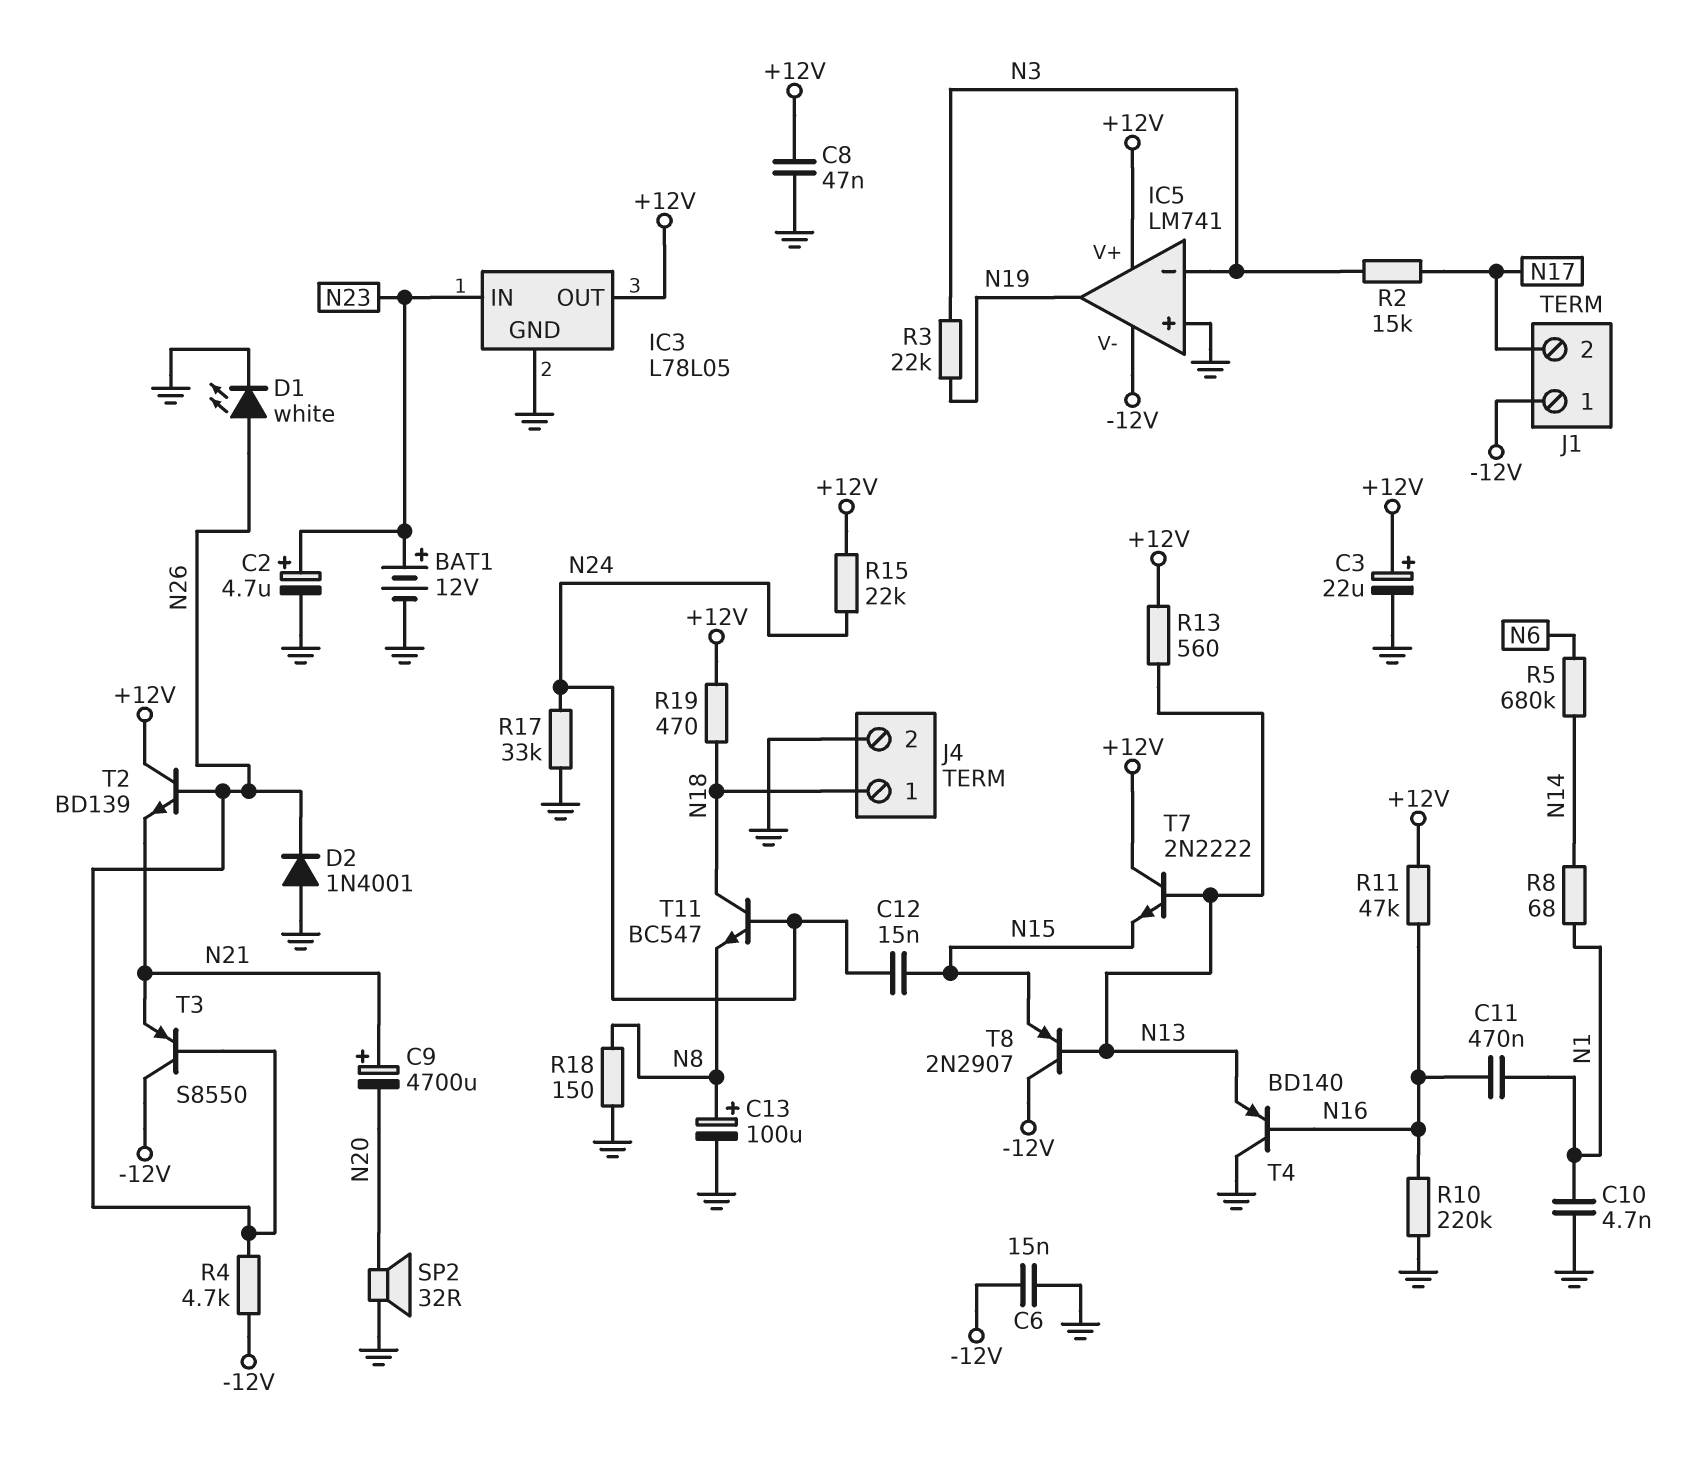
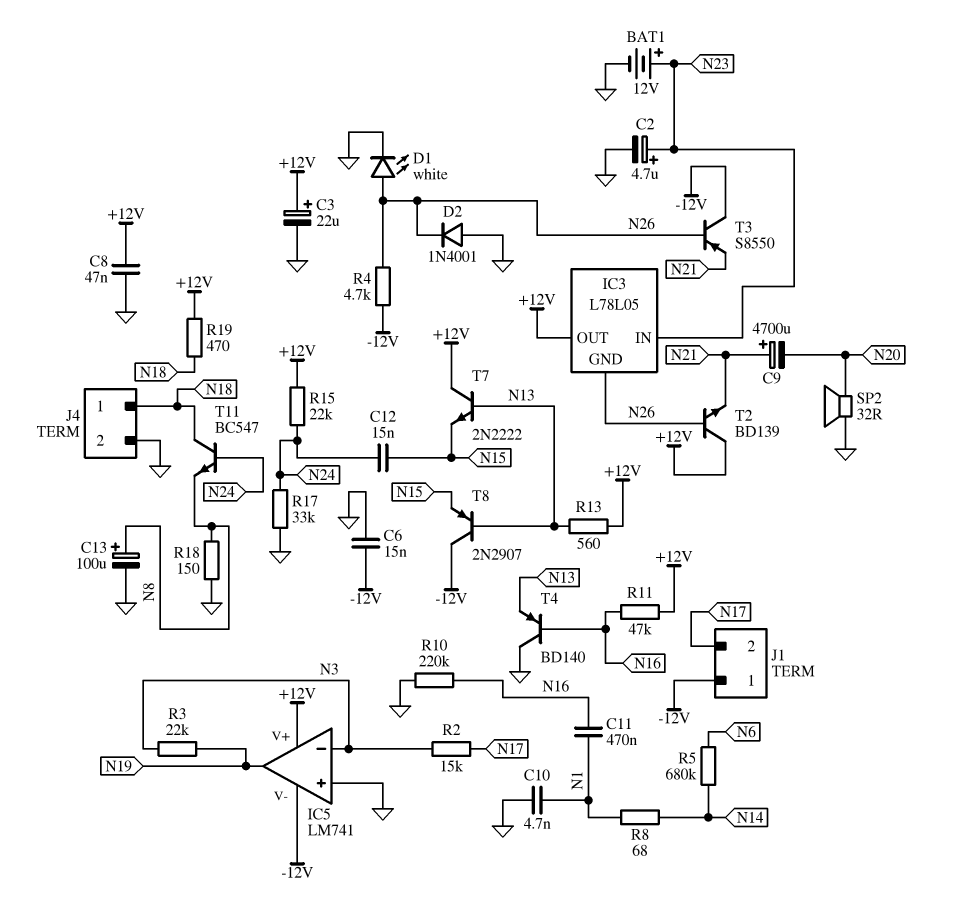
IC3 pin GND: GND -> N26

